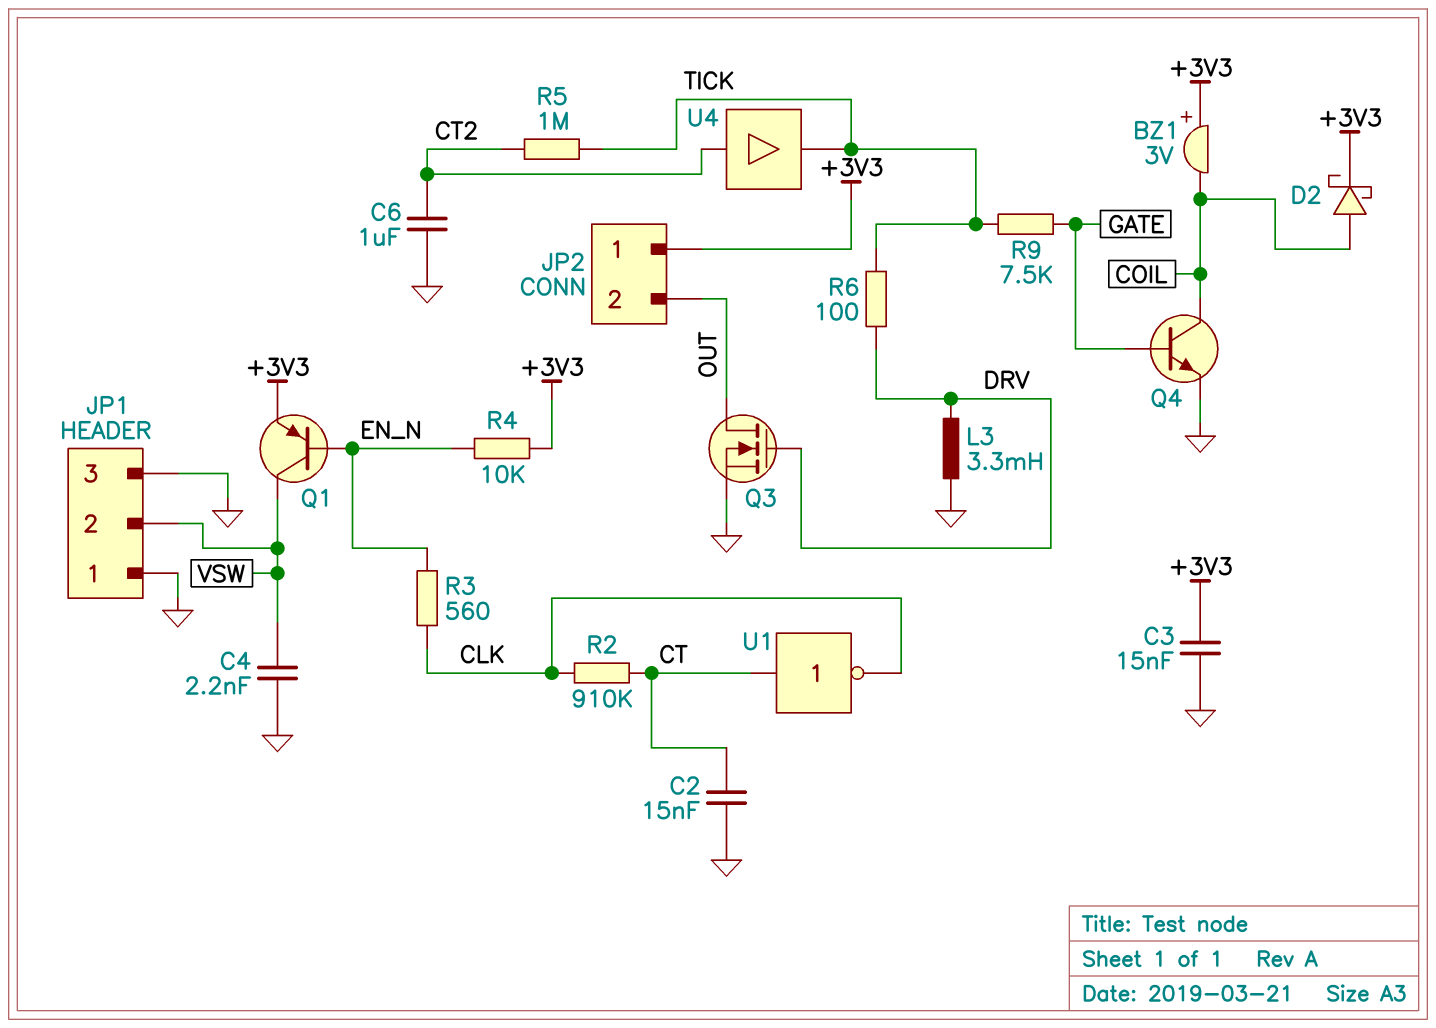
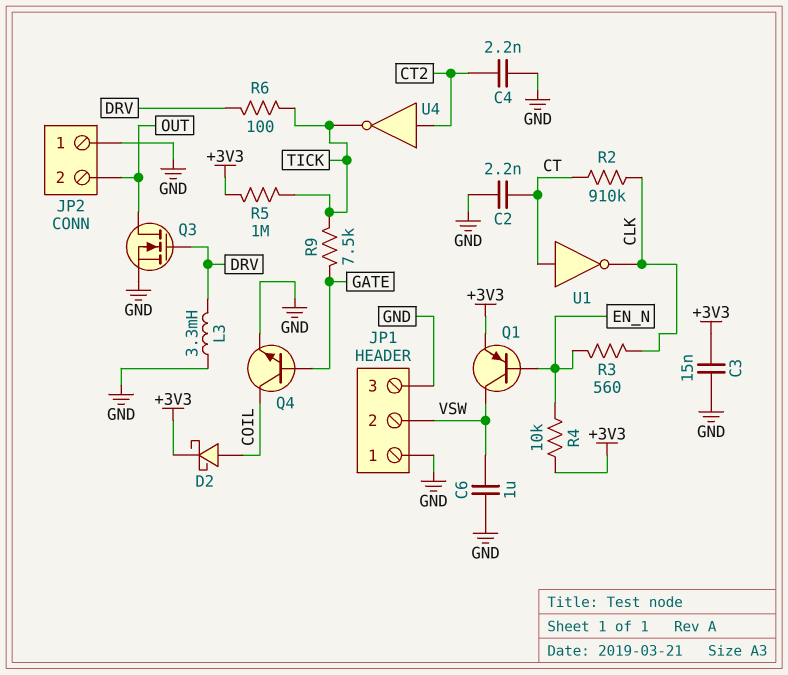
BZ1: buzzer 3V (plus +3V3, minus COIL) -> none
C2: 15nF (CT, GND) -> 2.2nF (CT, GND)
C4: 2.2nF (GND, VSW) -> 2.2nF (CT2, GND)
C6: 1uF (CT2, GND) -> 1uF (GND, VSW)
JP2 pin 1: +3V3 -> GND
R5: 1M (CT2, TICK) -> 1M (+3V3, TICK)
U4: buffer (in CT2, out TICK) -> NOT (in CT2, out TICK)

